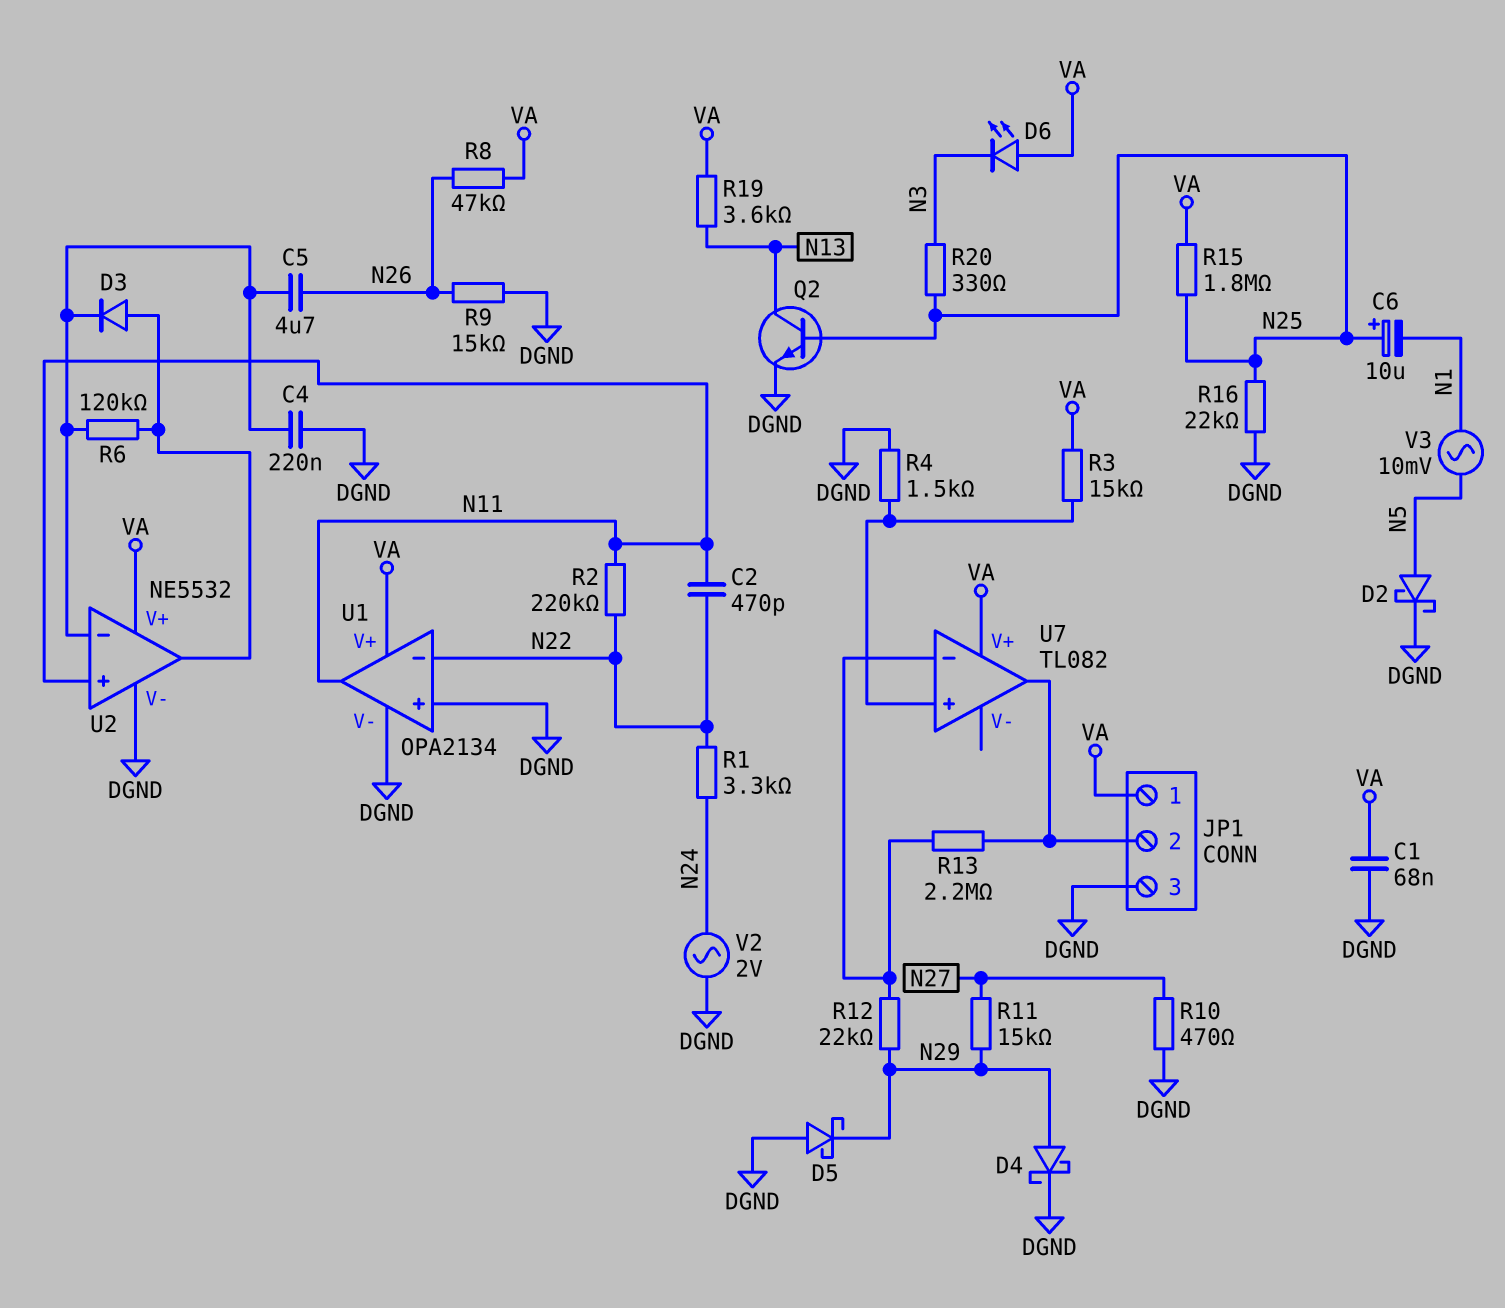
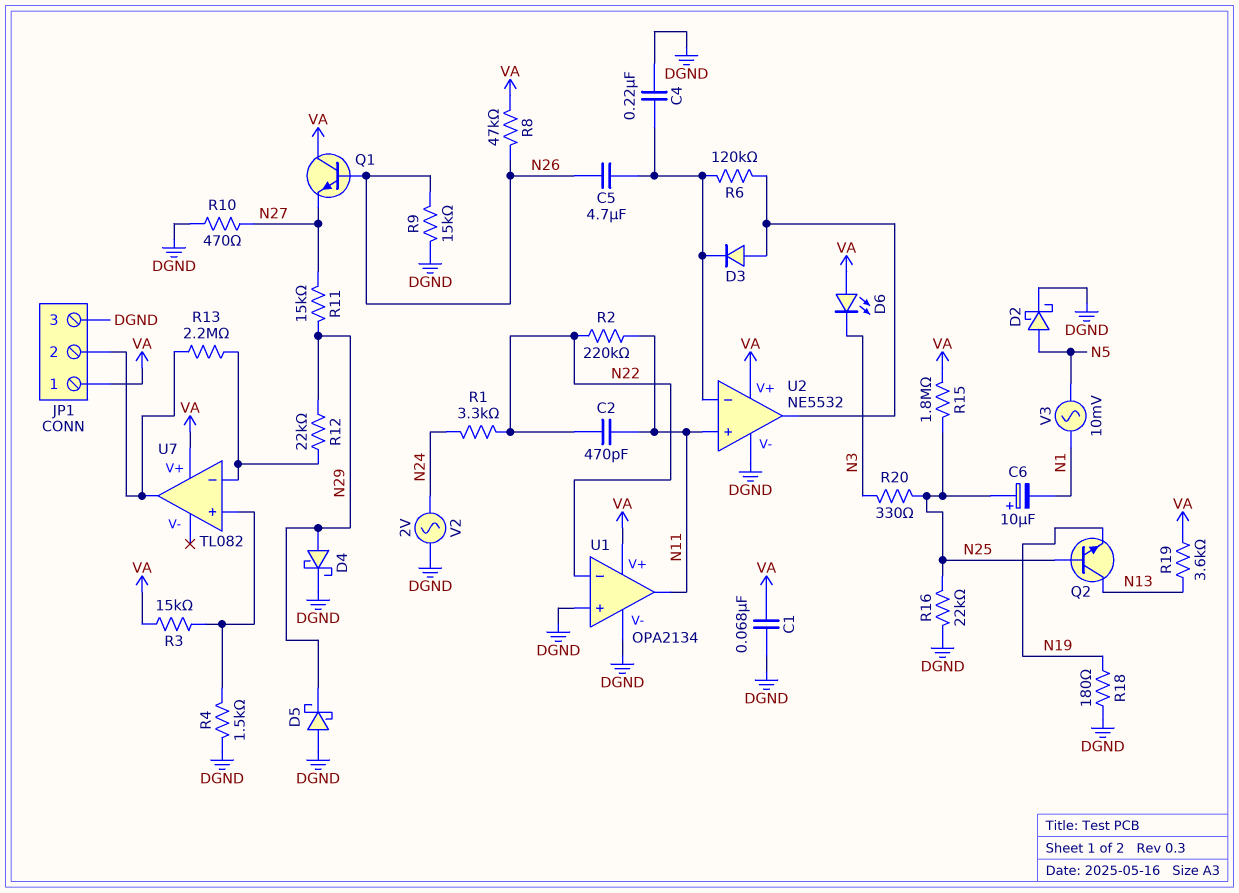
Q1: none -> NPN (B N26, C VA, E N27)
Q2: NPN (B N25, C N13, E DGND) -> NPN (B N25, C N13, E N19)
R18: none -> 180 (DGND, N19)

